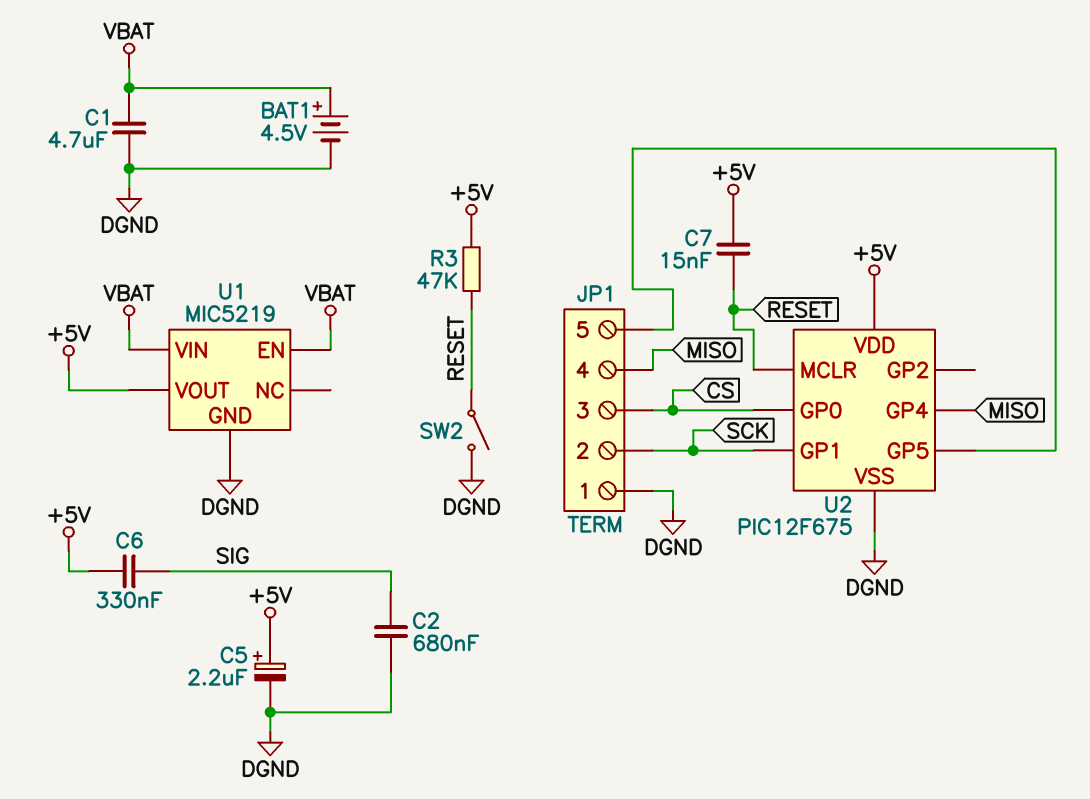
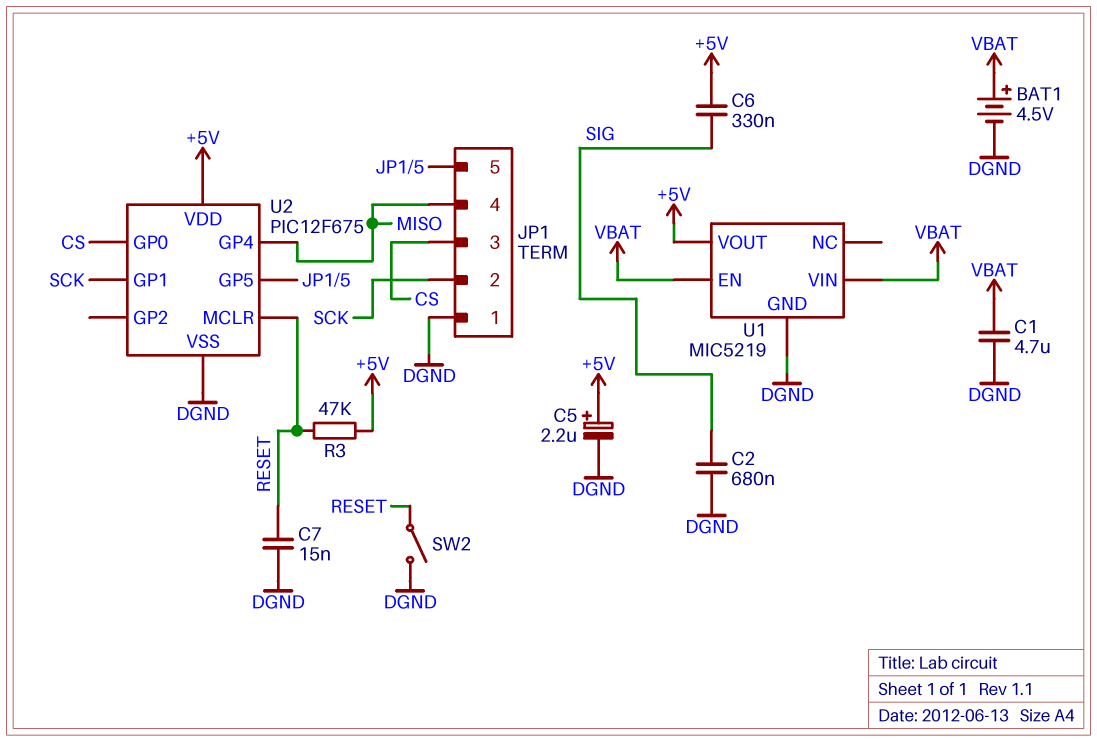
C7: 15nF (+5V, RESET) -> 15nF (DGND, RESET)

